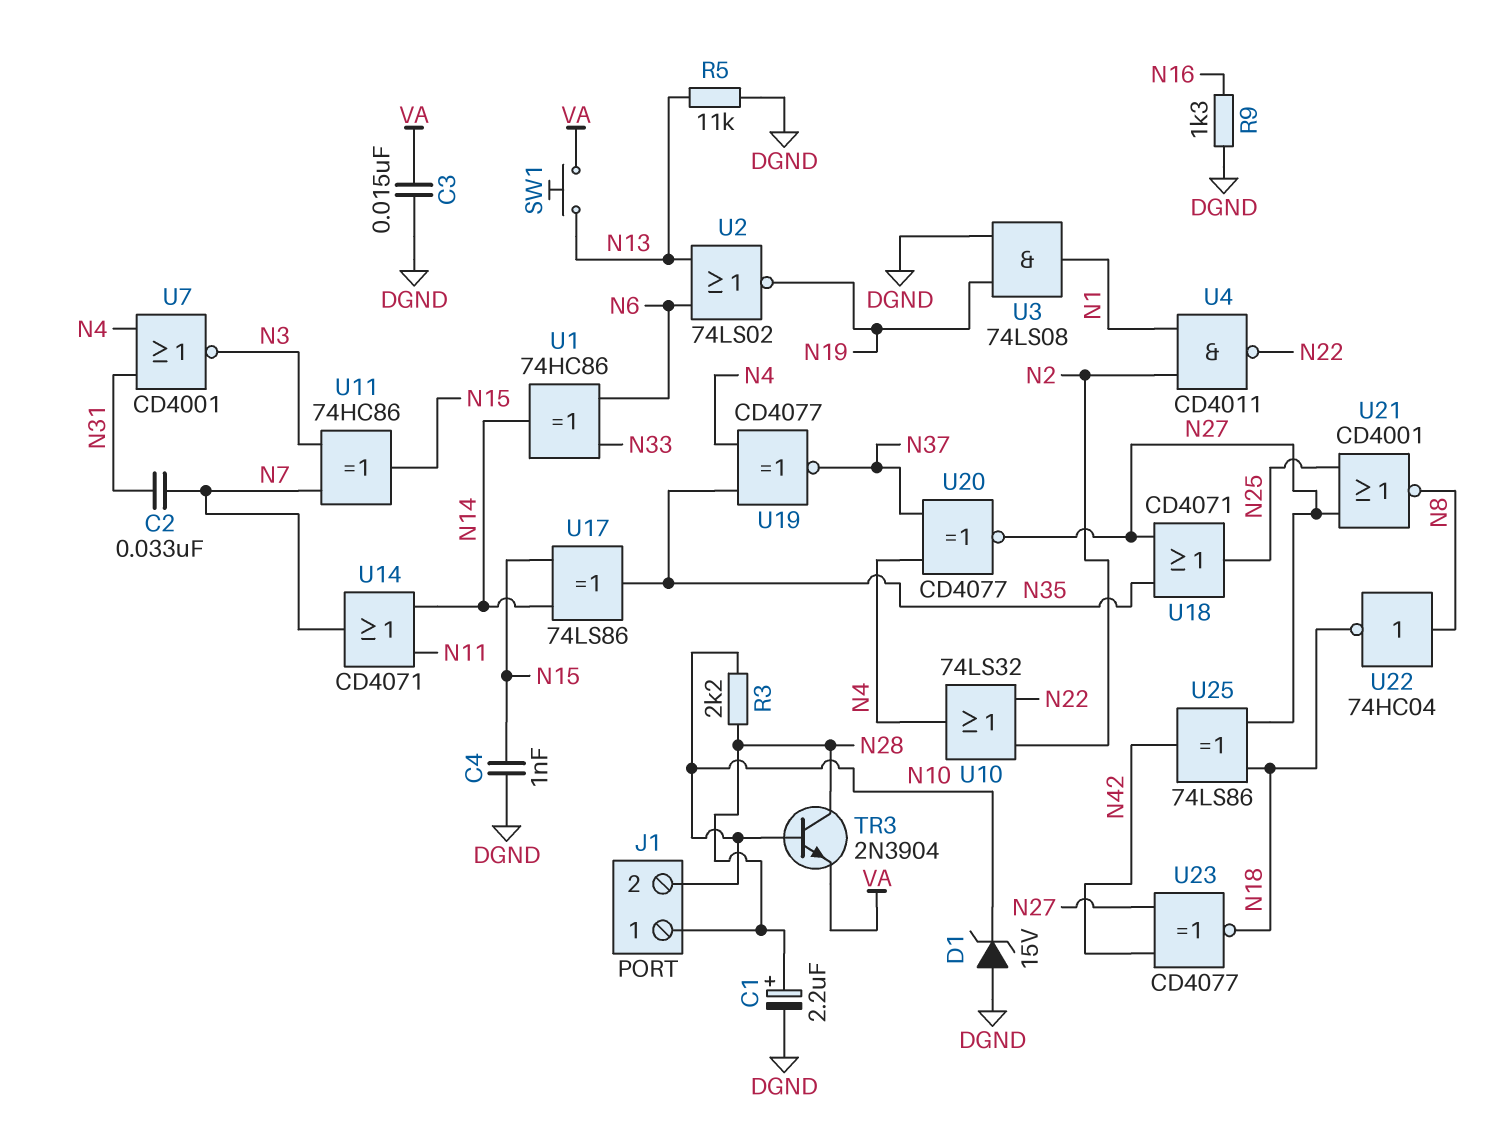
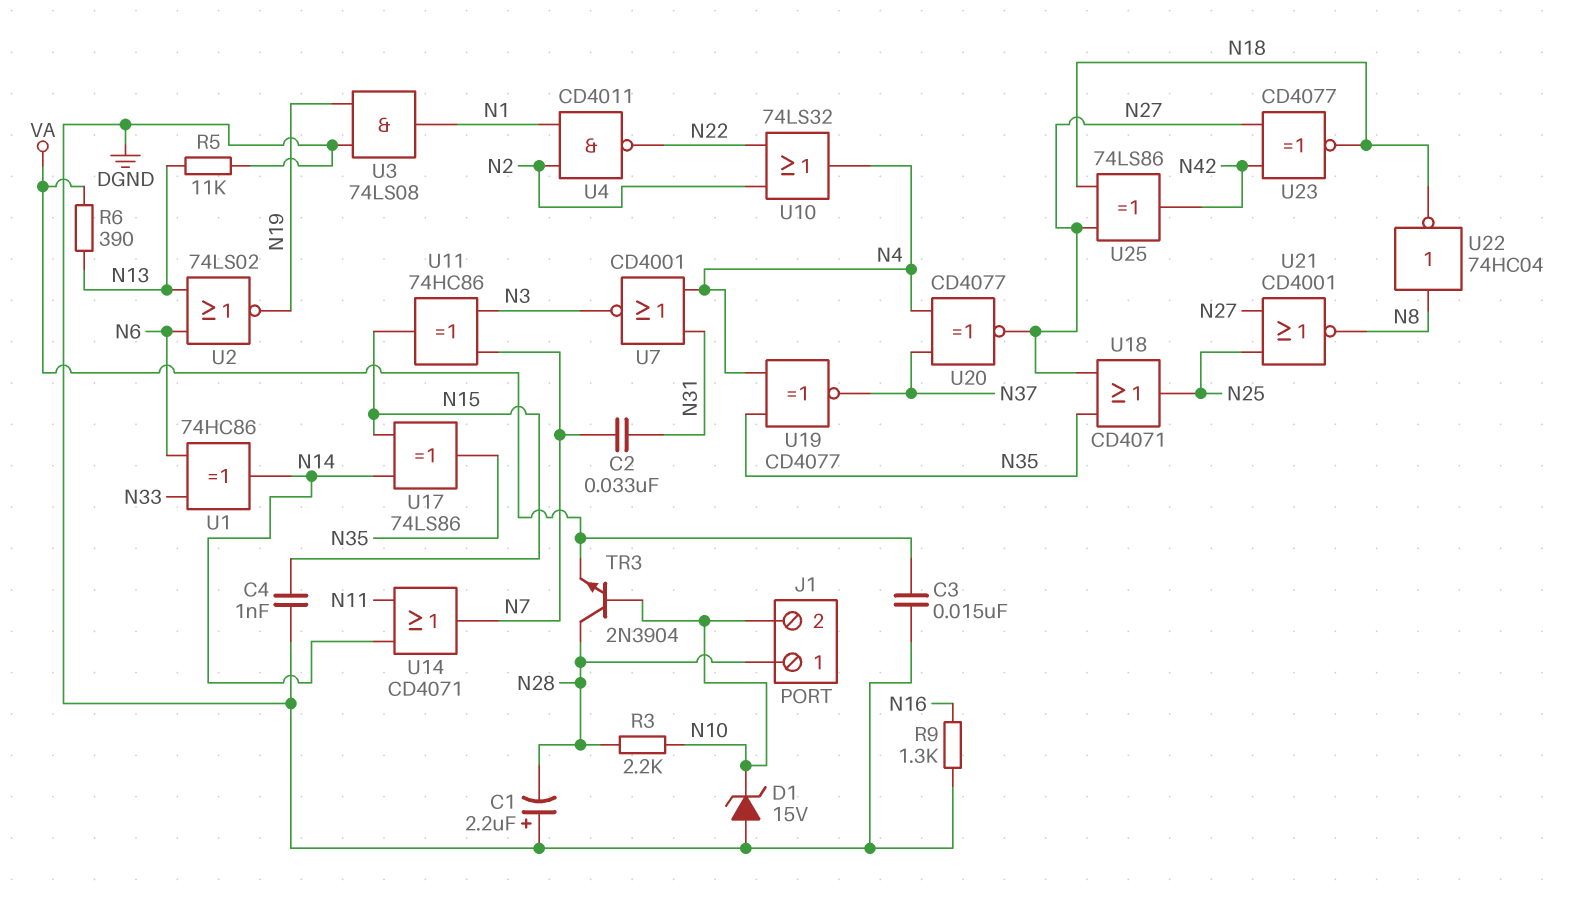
C1: 2.2uF (plus N28, minus DGND) -> 2.2uF (plus DGND, minus N28)
R6: none -> 390 (N13, VA)
SW1: button (N13, VA) -> none

